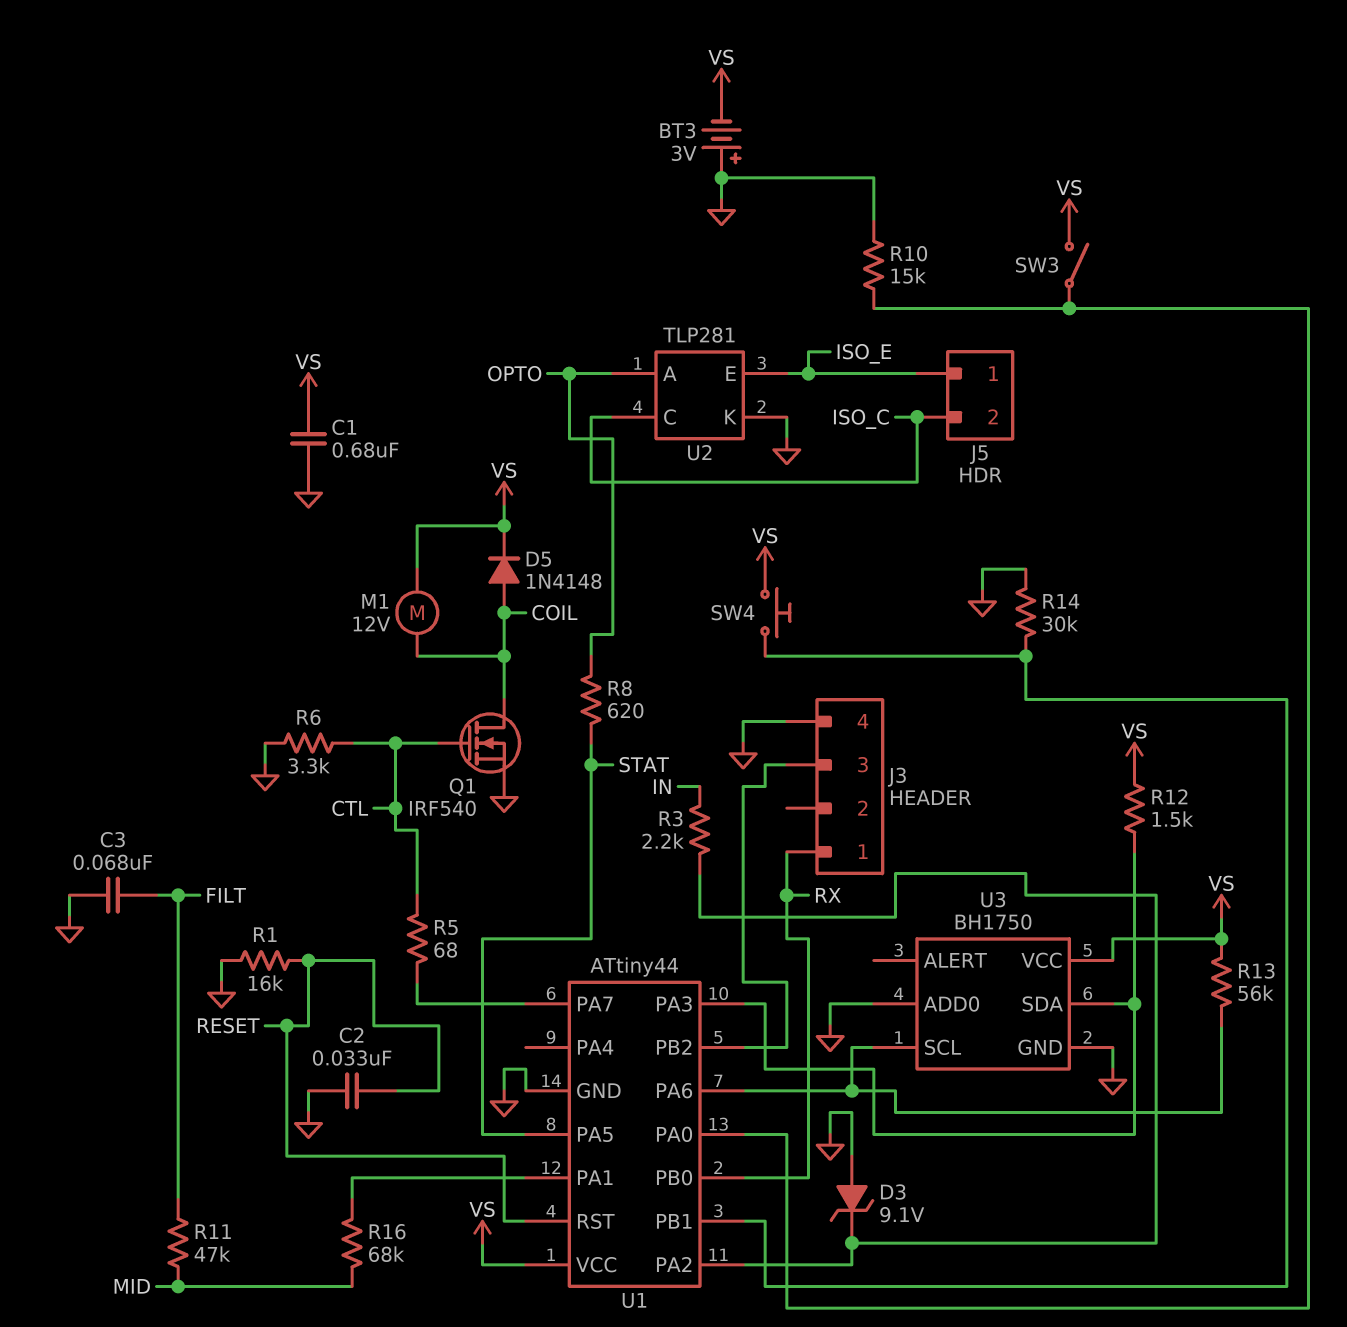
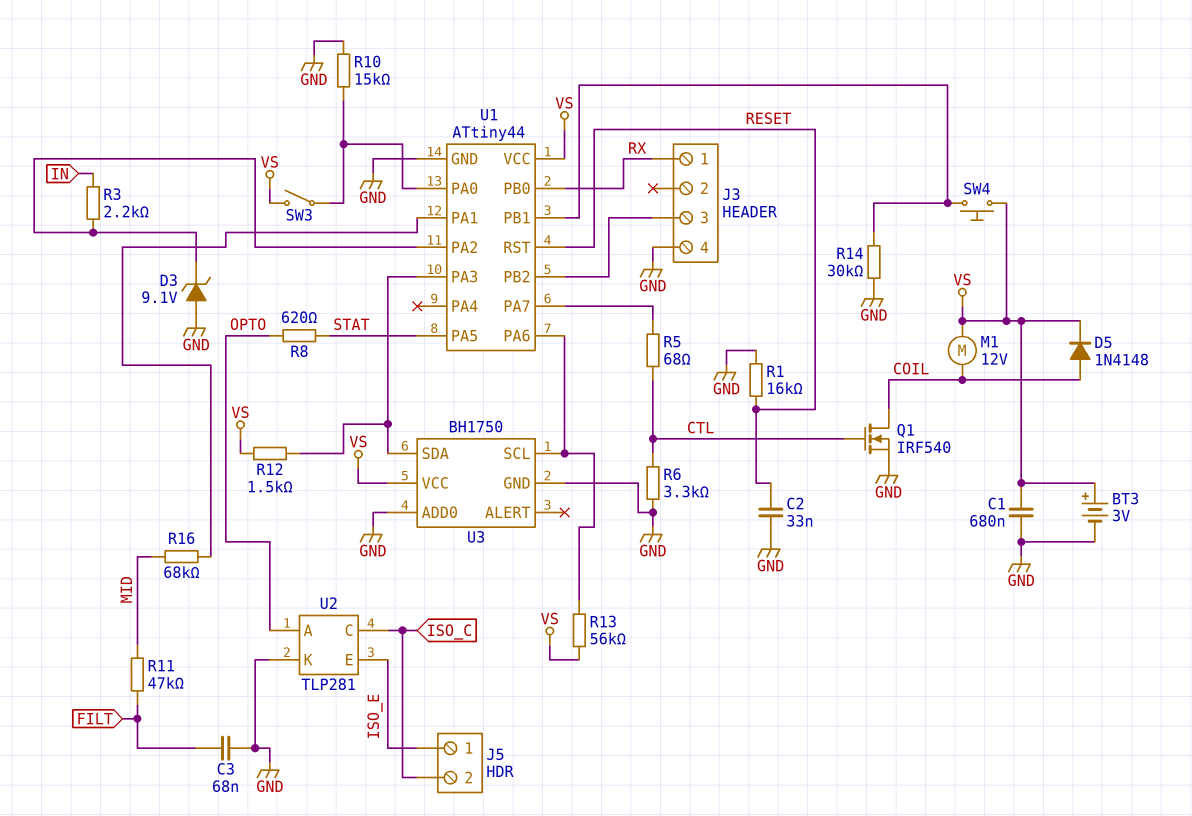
BT3: 3V (plus GND, minus VS) -> 3V (plus VS, minus GND)

